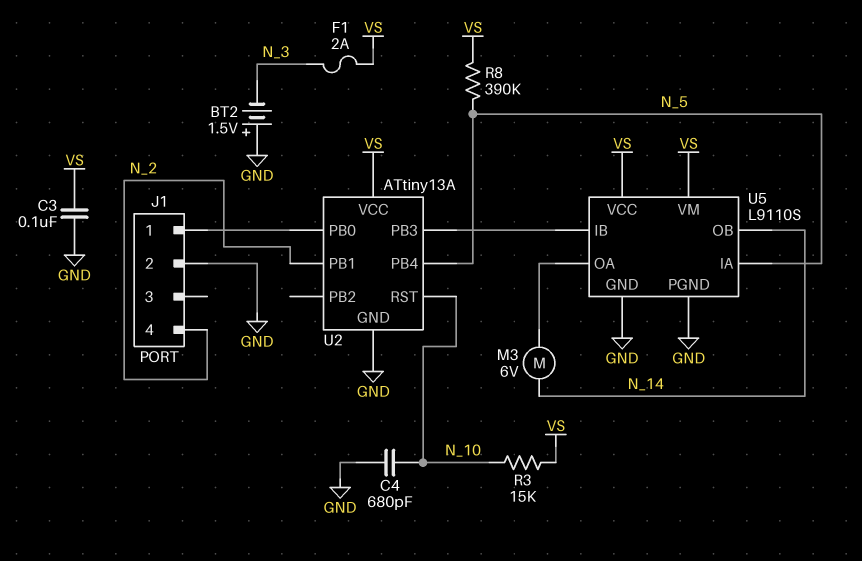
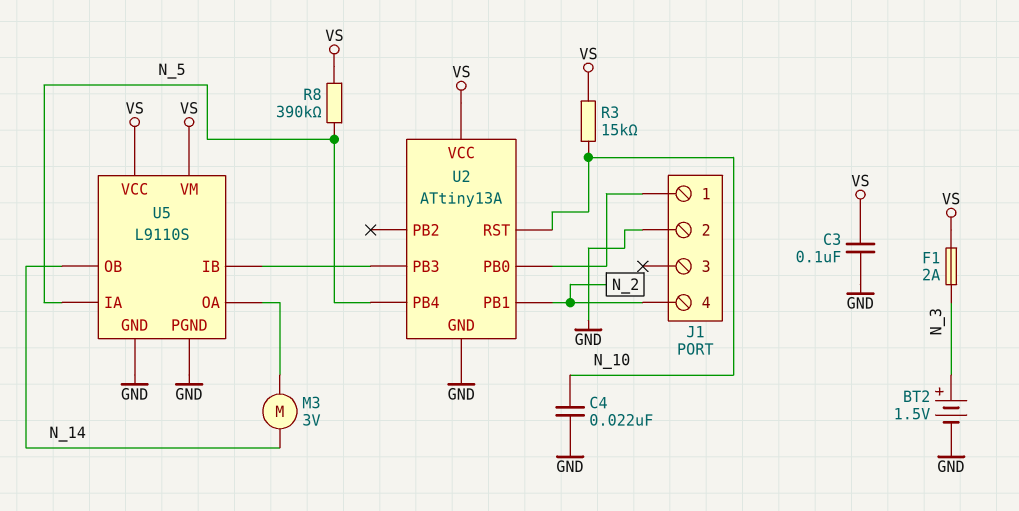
BT2: 1.5V (plus GND, minus N_3) -> 1.5V (plus N_3, minus GND)
C4: 680pF (GND, N_10) -> 22nF (GND, N_10)
M3: motor 6V (N_14, U5/OA) -> motor 3V (N_14, U5/OA)

